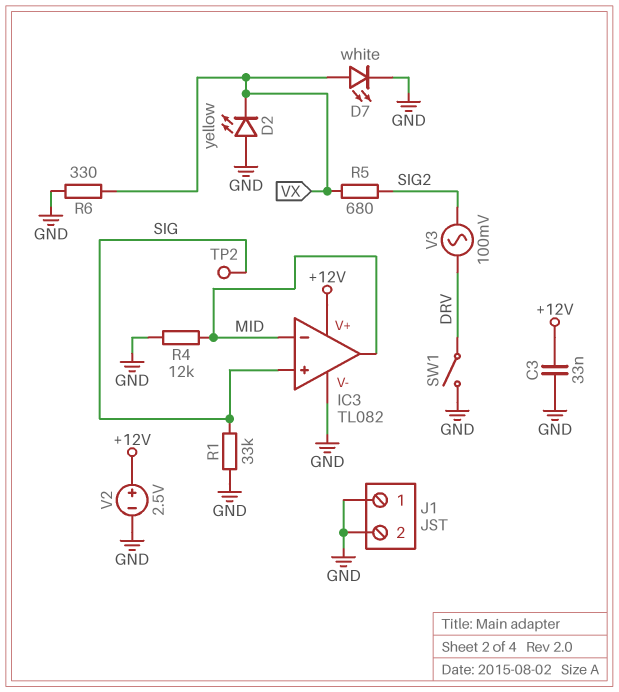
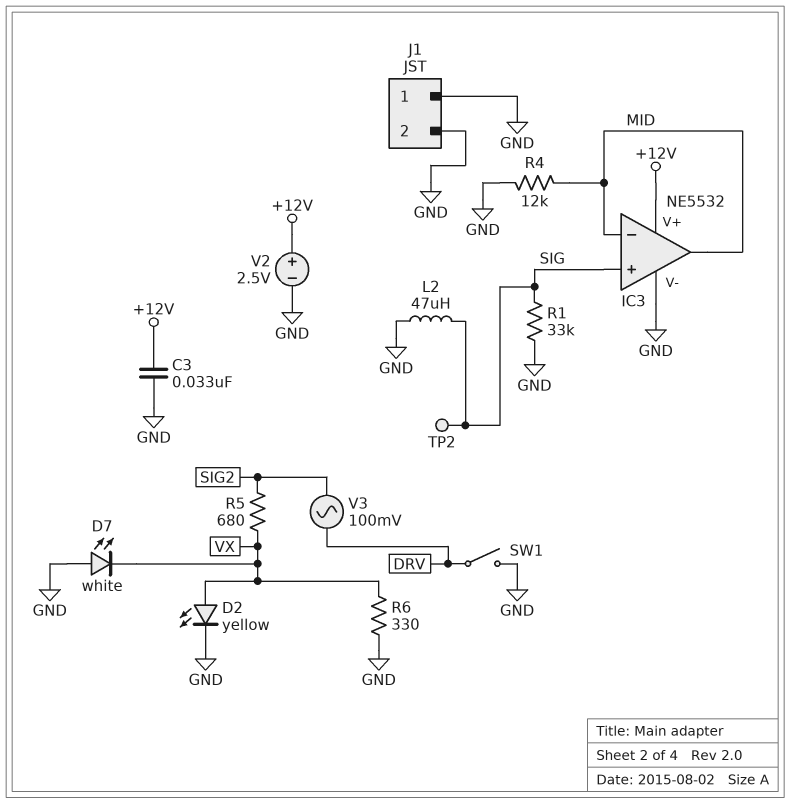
D2: LED yellow (A GND, K VX) -> LED yellow (A VX, K GND)
D7: LED white (A VX, K GND) -> LED white (A GND, K VX)
IC3: TL082 -> NE5532
L2: none -> 47uH (GND, SIG)

